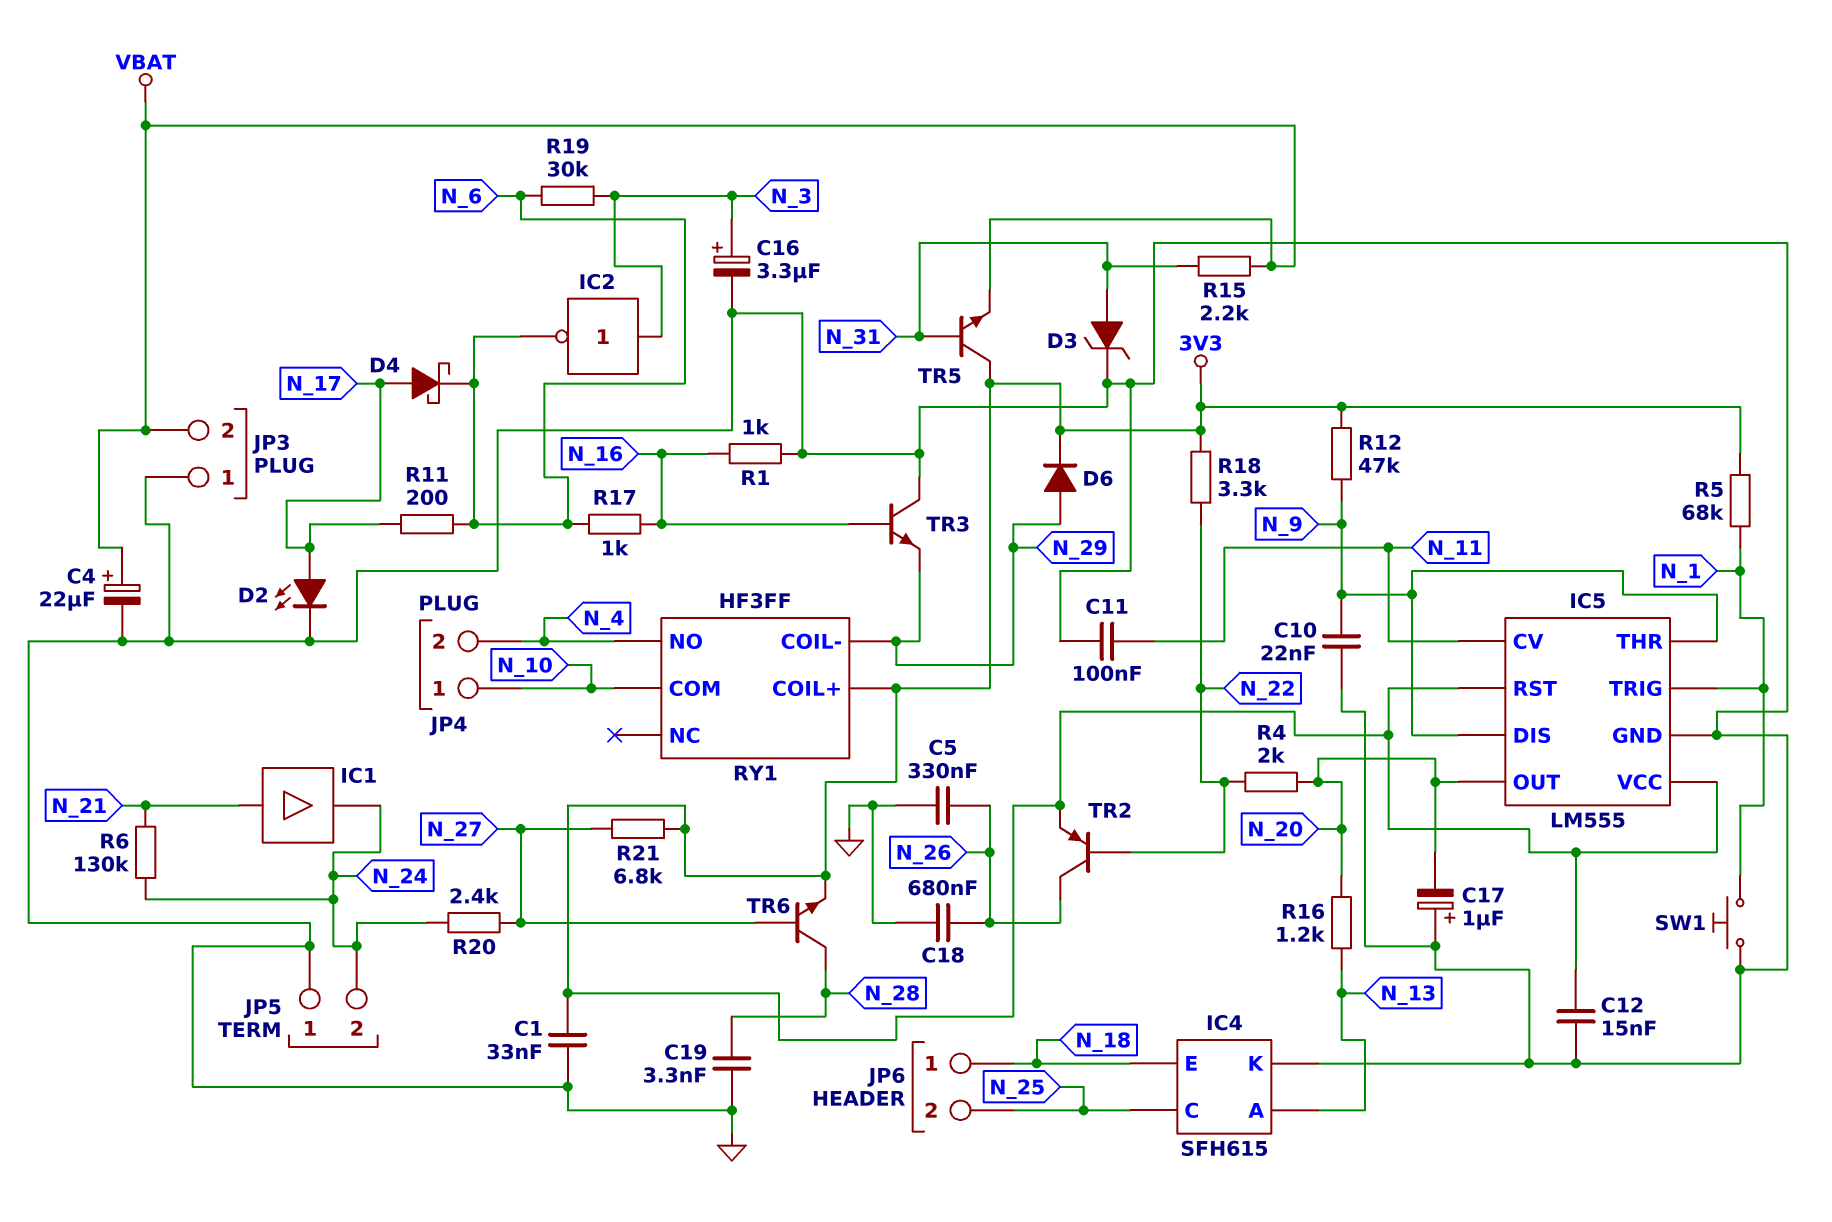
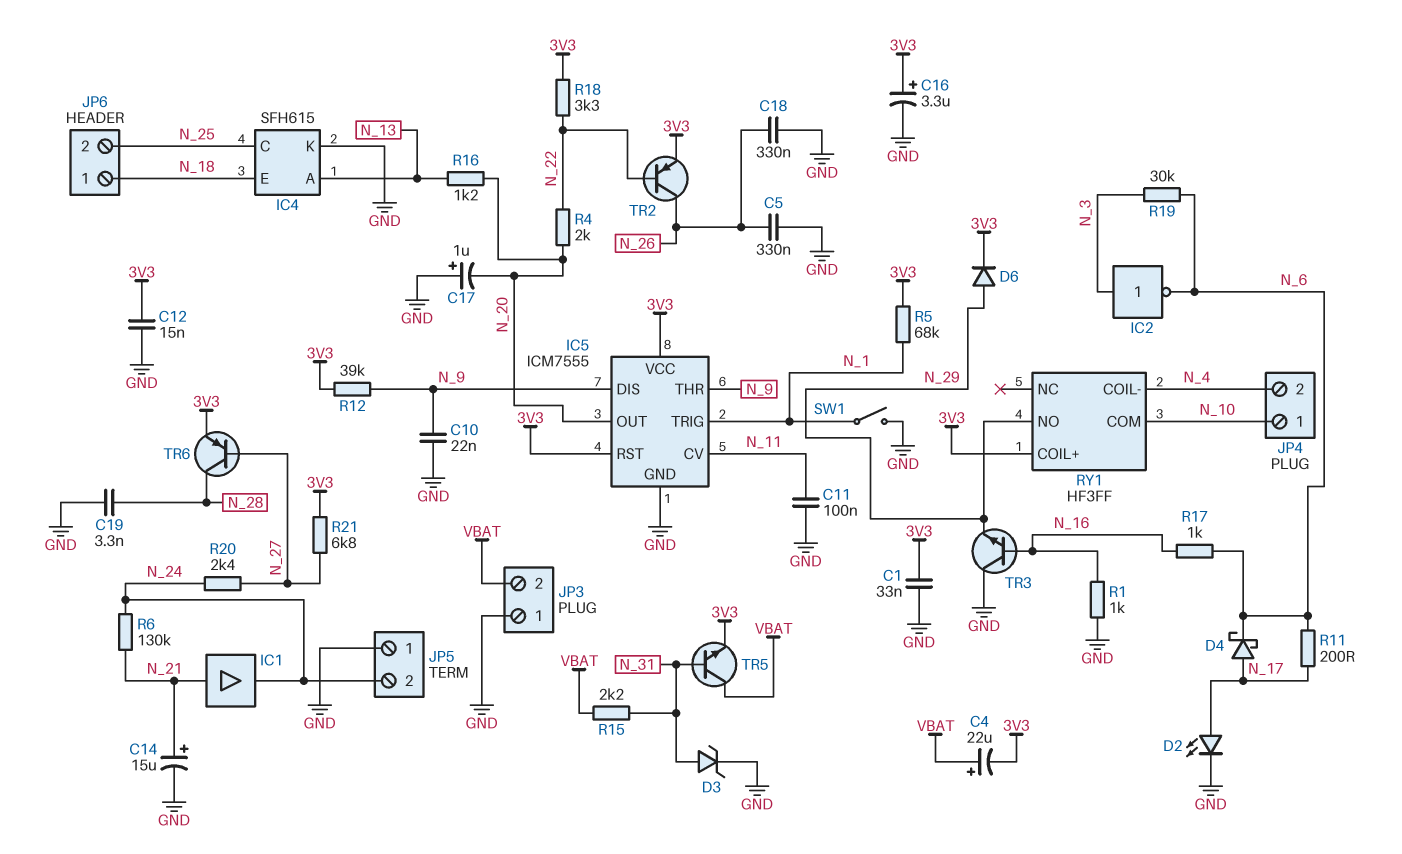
C4: 22uF (plus VBAT, minus GND) -> 22uF (plus VBAT, minus 3V3)
C14: none -> 15uF (plus N_21, minus GND)
C16: 3.3uF (plus N_3, minus GND) -> 3.3uF (plus 3V3, minus GND)
C18: 680nF (GND, N_26) -> 330nF (GND, N_26)
IC5: LM555 -> ICM7555
R12: 47k (3V3, N_9) -> 39k (3V3, N_9)
RY1 pin COIL-: N_29 -> N_4
RY1 pin NO: N_4 -> N_29
SW1: button (GND, N_1) -> switch (GND, N_1)
TR5: NPN (B N_31, C 3V3, E VBAT) -> NPN (B N_31, C VBAT, E 3V3)
TR6: NPN (B N_27, C N_28, E 3V3) -> PNP (B N_27, C N_28, E 3V3)

